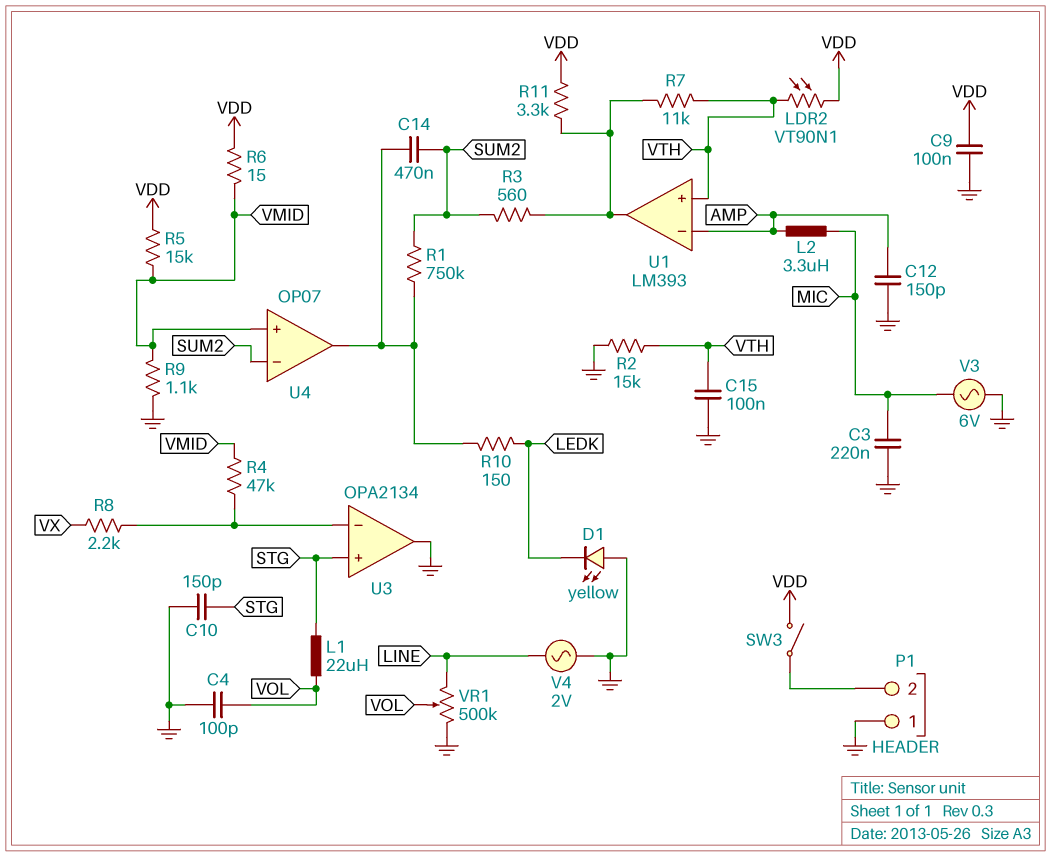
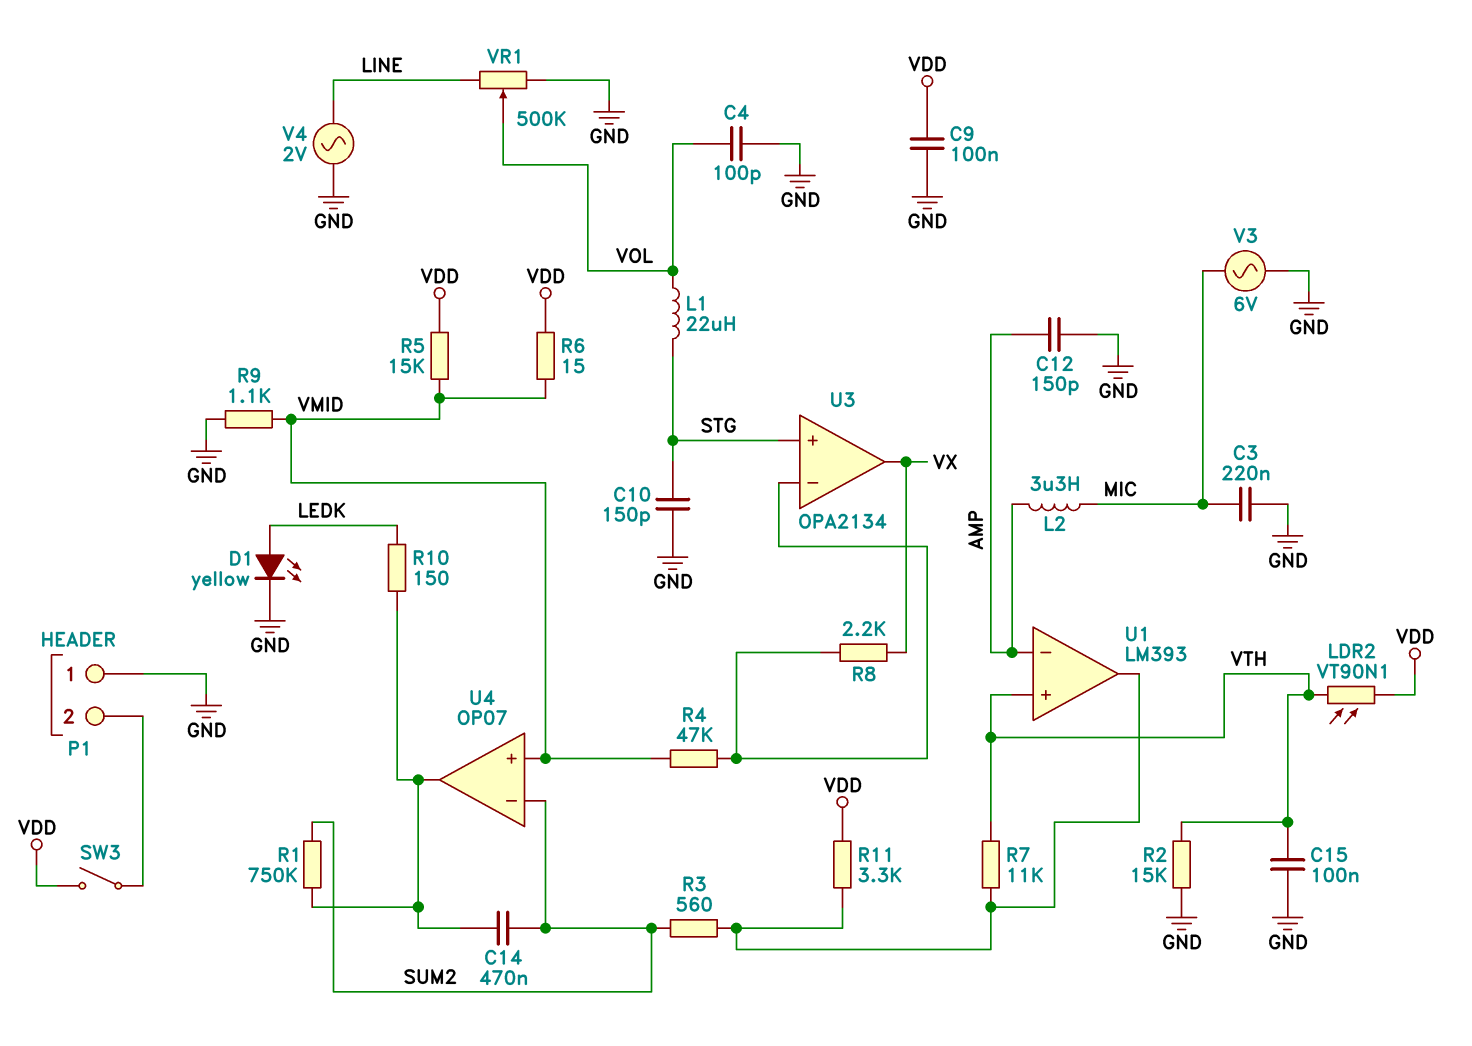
D1: LED yellow (A GND, K LEDK) -> LED yellow (A LEDK, K GND)
U3 pin out: GND -> VX

